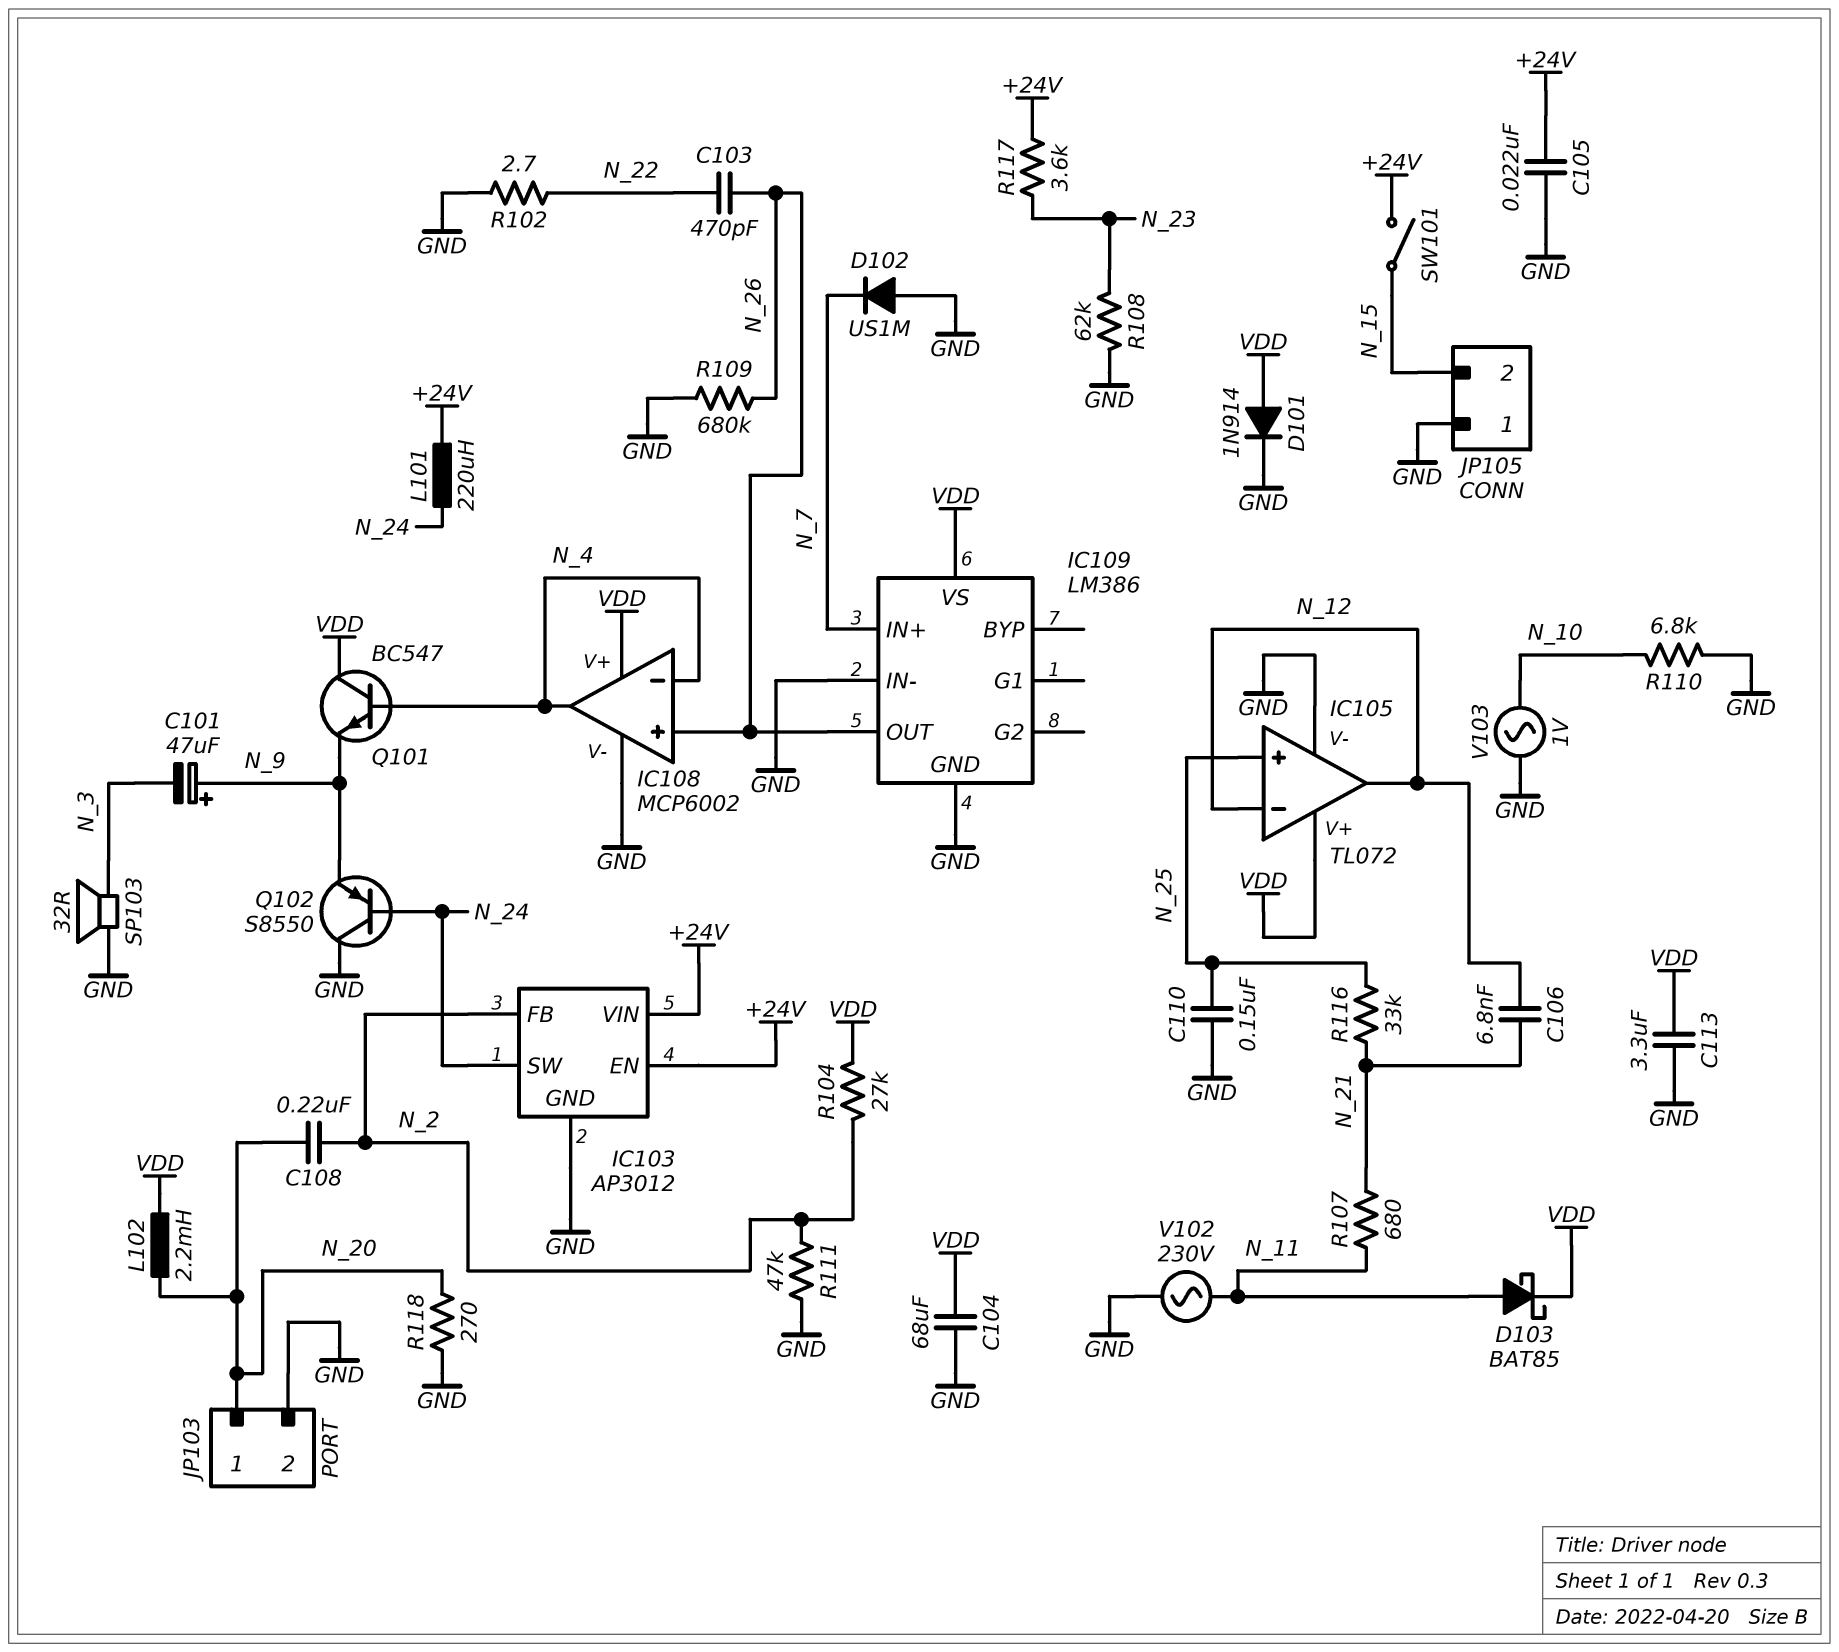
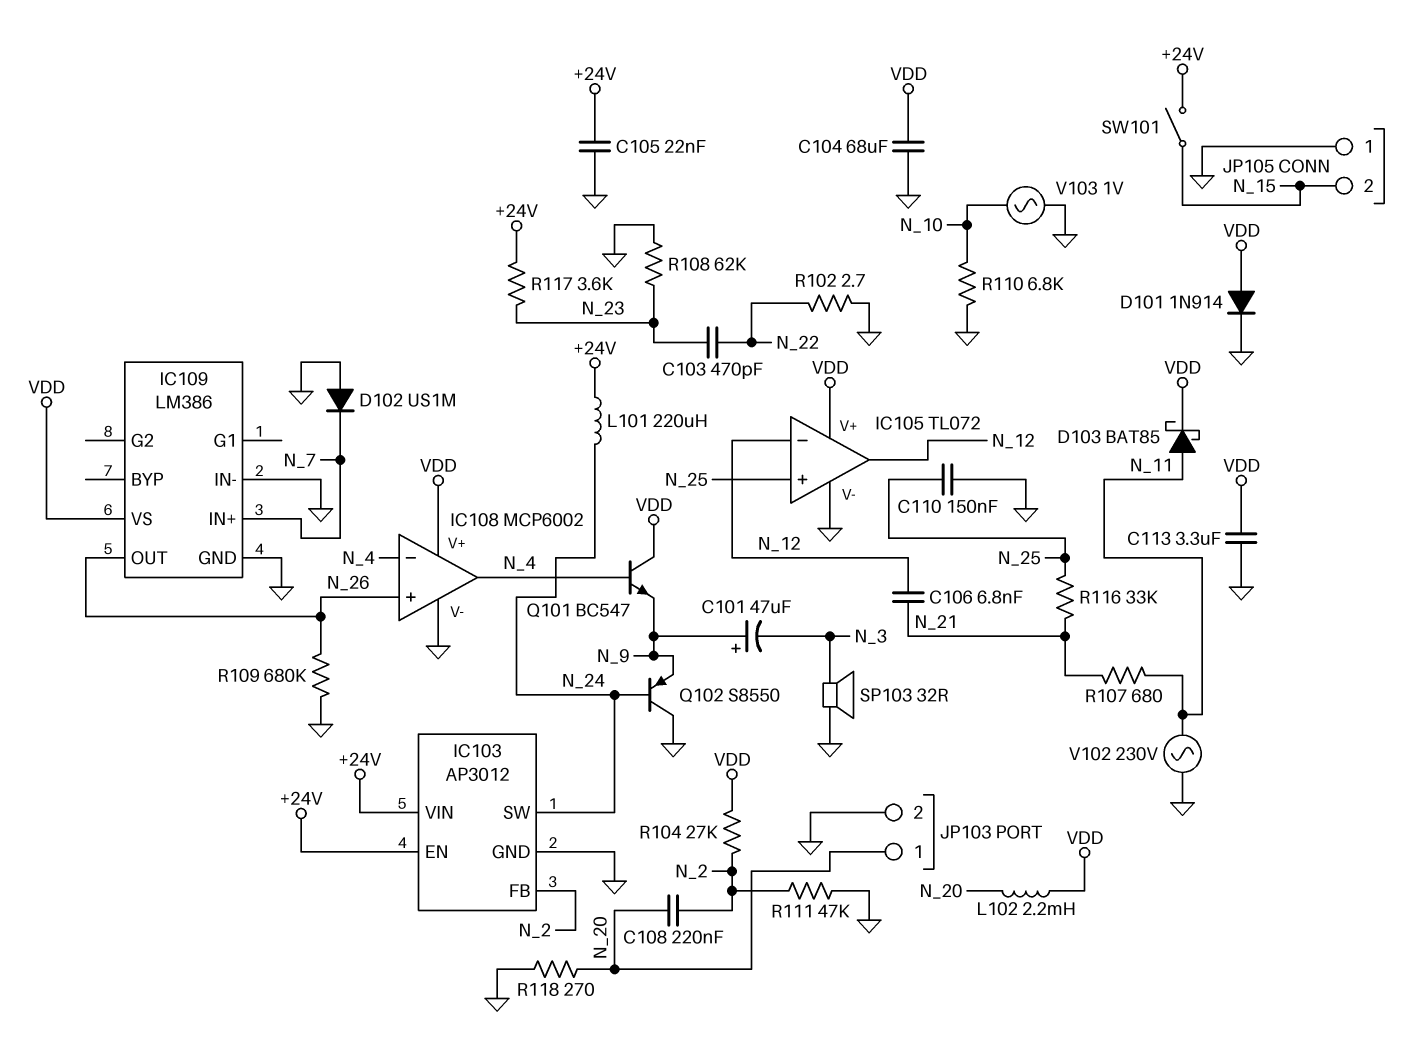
C103: 470pF (N_22, N_26) -> 470pF (N_22, N_23)

